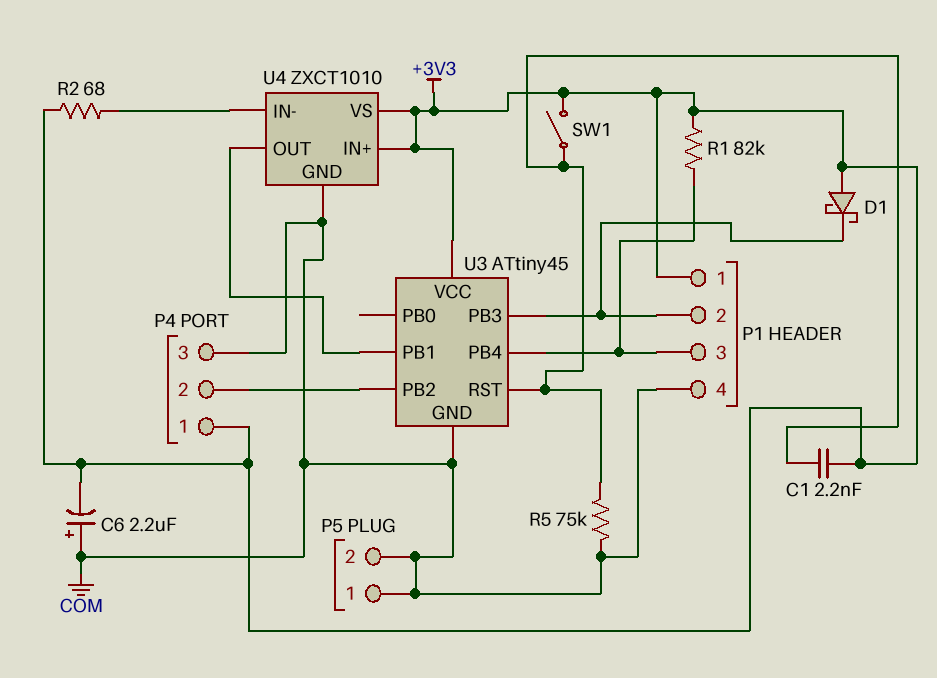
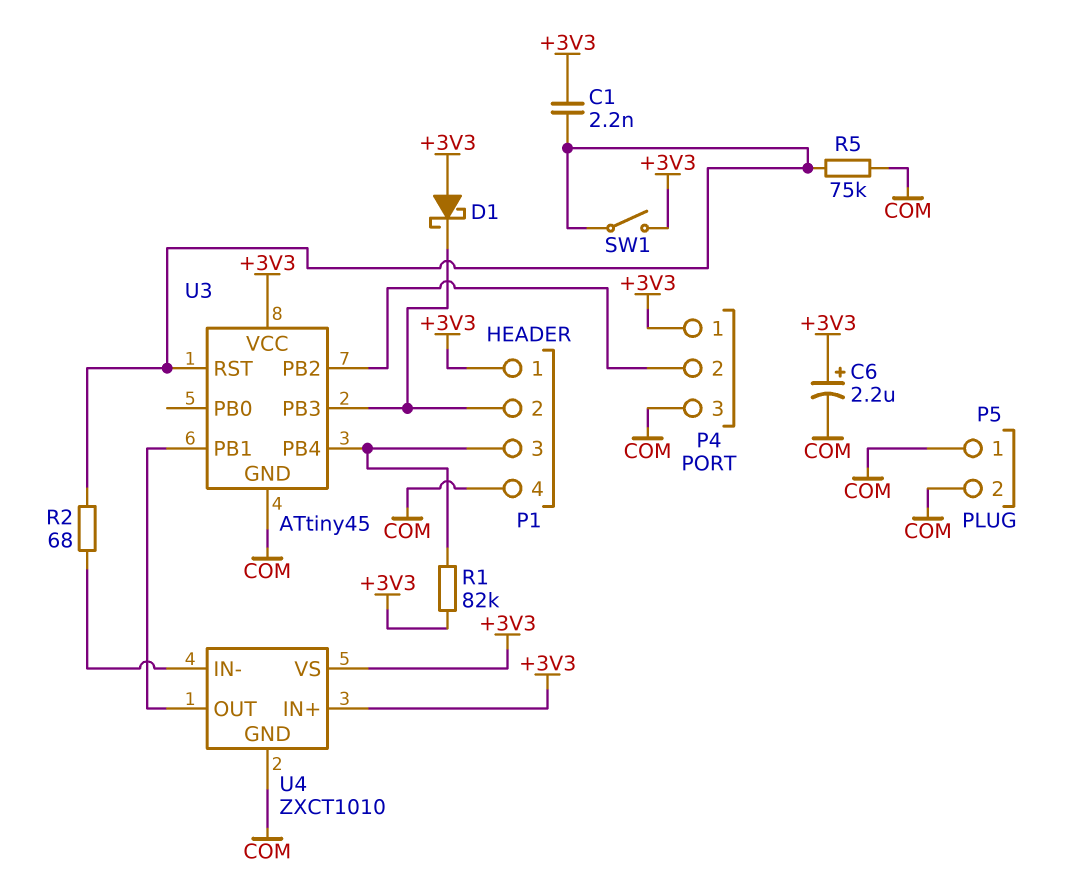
C6: 2.2uF (plus COM, minus +3V3) -> 2.2uF (plus +3V3, minus COM)
R2: 68 (+3V3, U4/IN-) -> 68 (U3/RST, U4/IN-)

